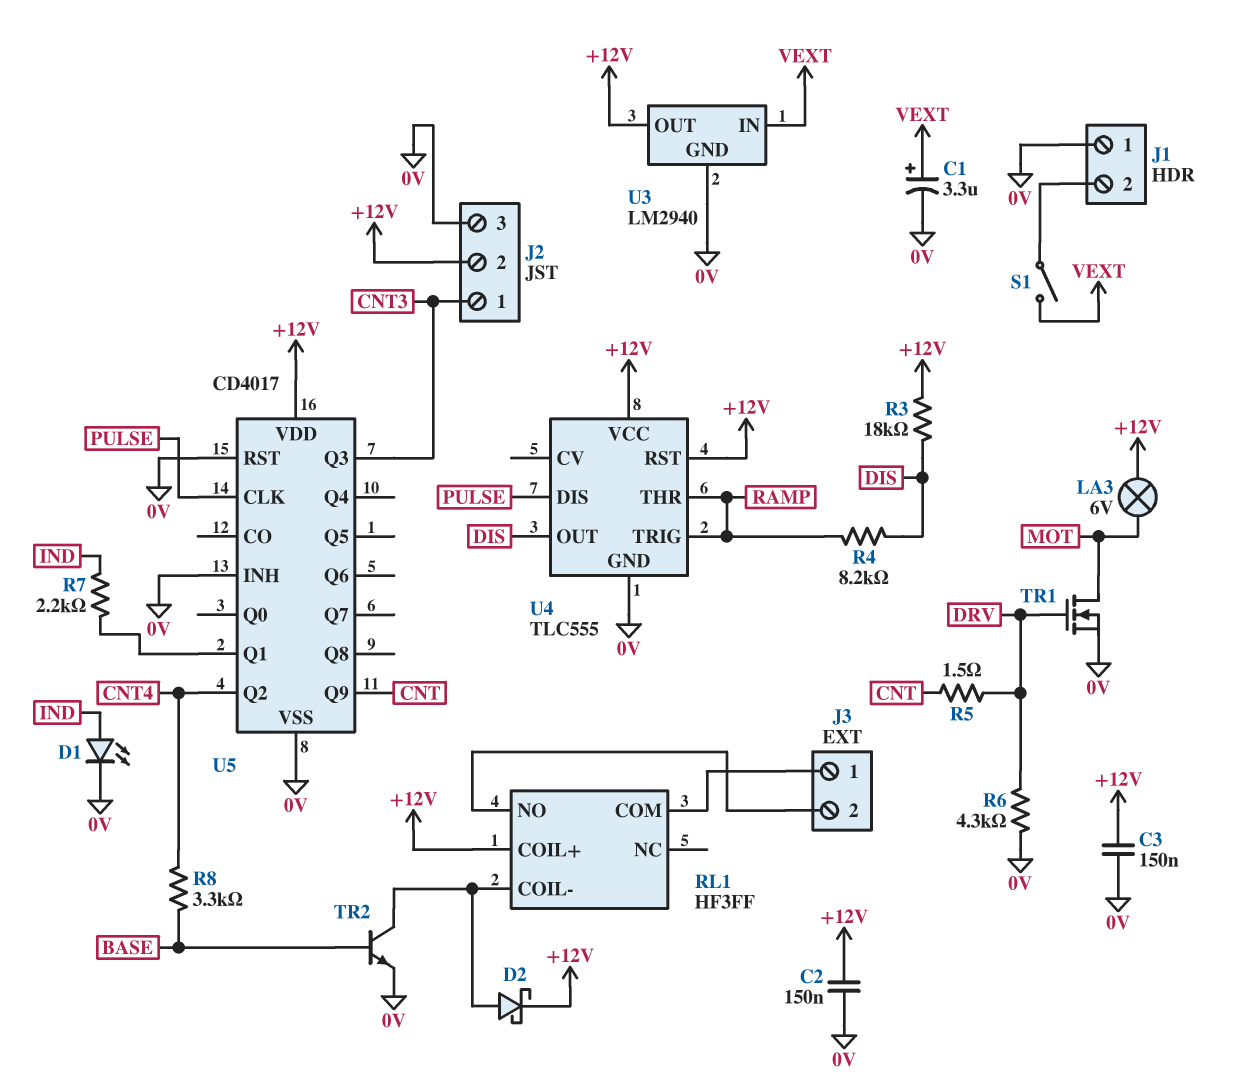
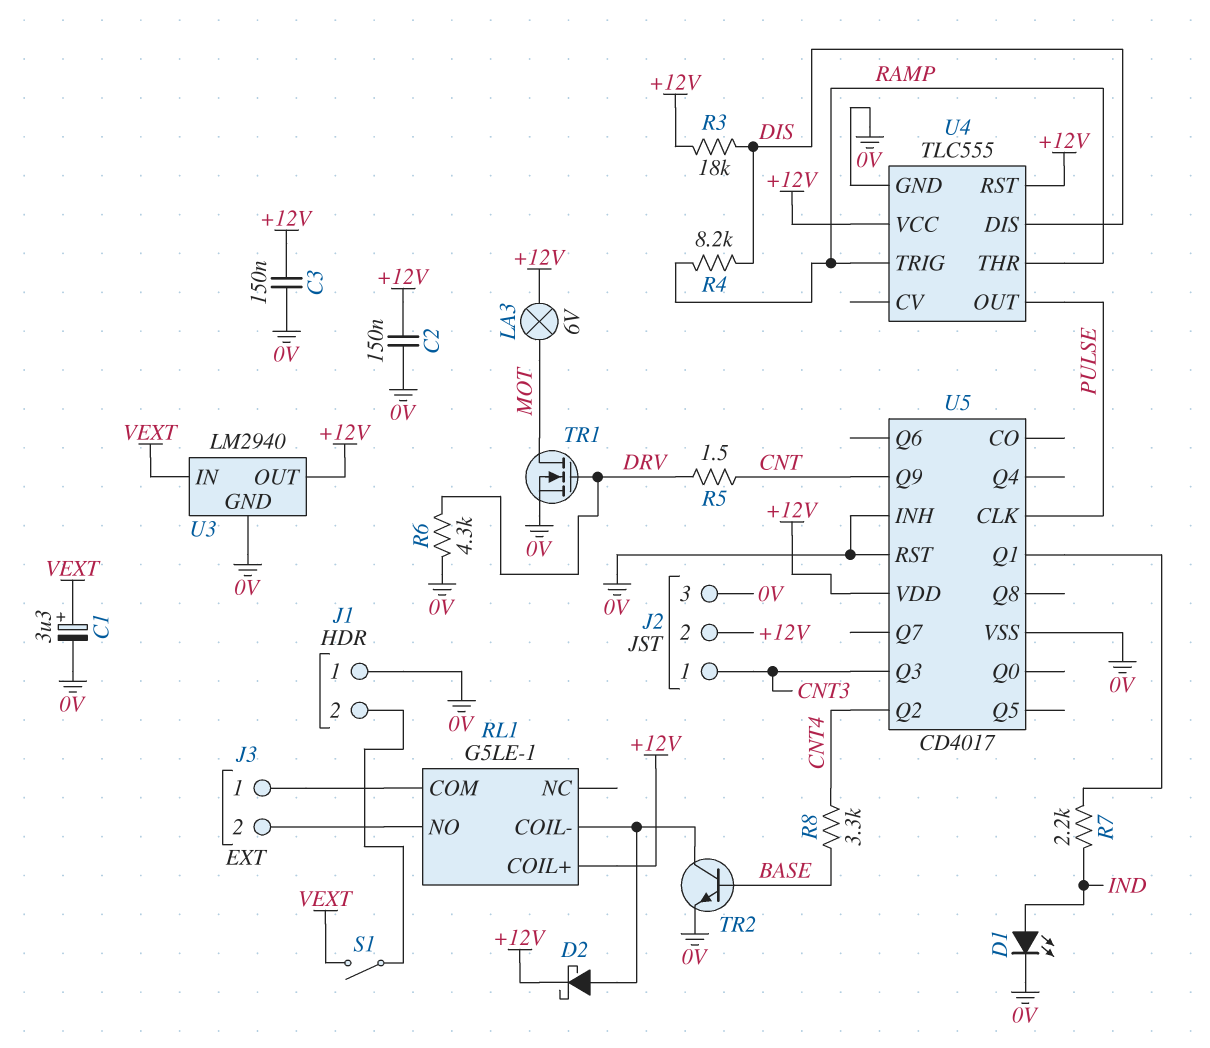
RL1: HF3FF -> G5LE-1
U4 pin DIS: PULSE -> DIS
U4 pin OUT: DIS -> PULSE

